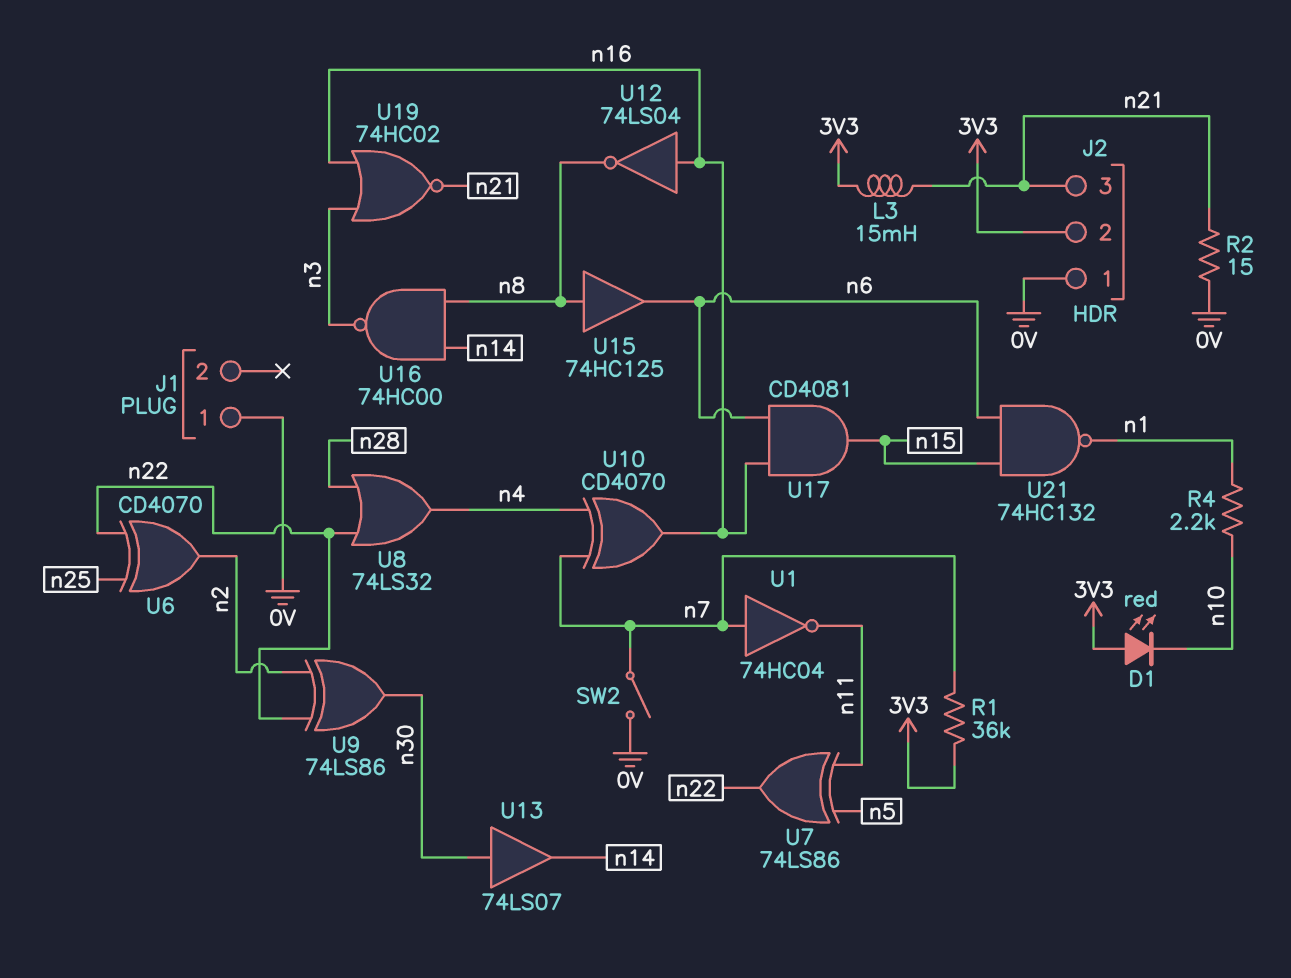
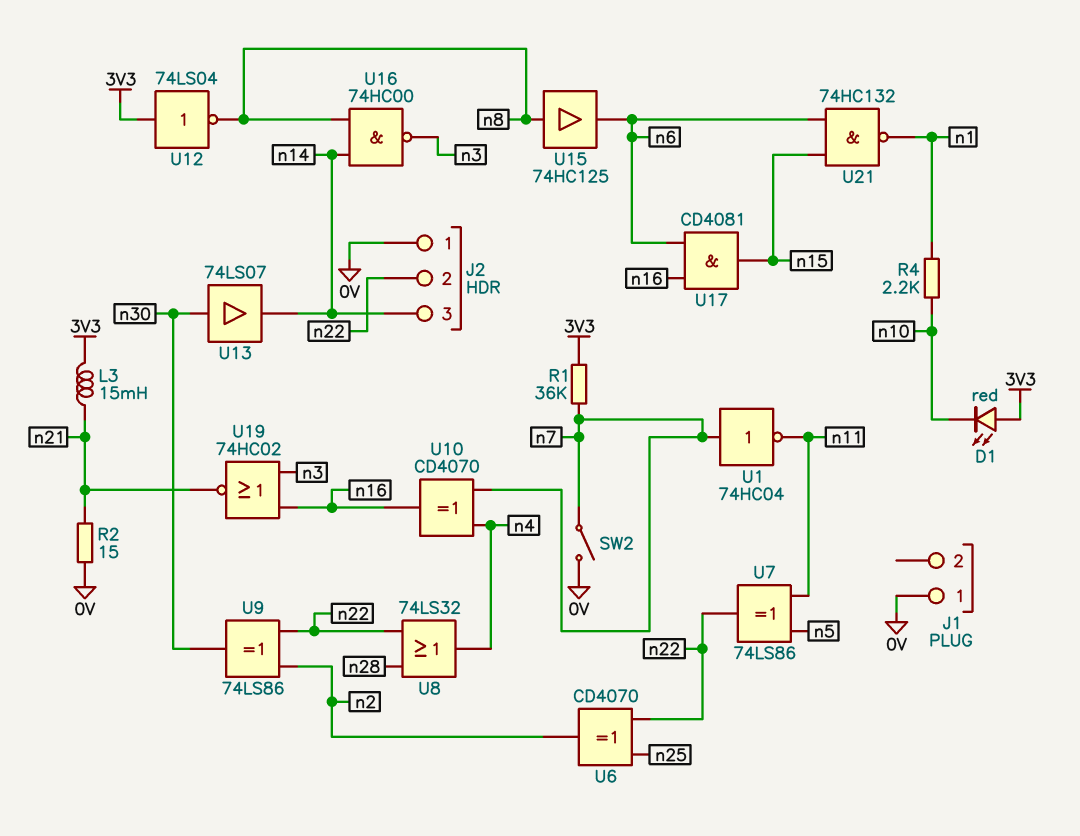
J2 pin 2: 3V3 -> n22
J2 pin 3: n21 -> n14
U12: NOT 74LS04 (in n16, out n8) -> NOT 74LS04 (in 3V3, out n8)

